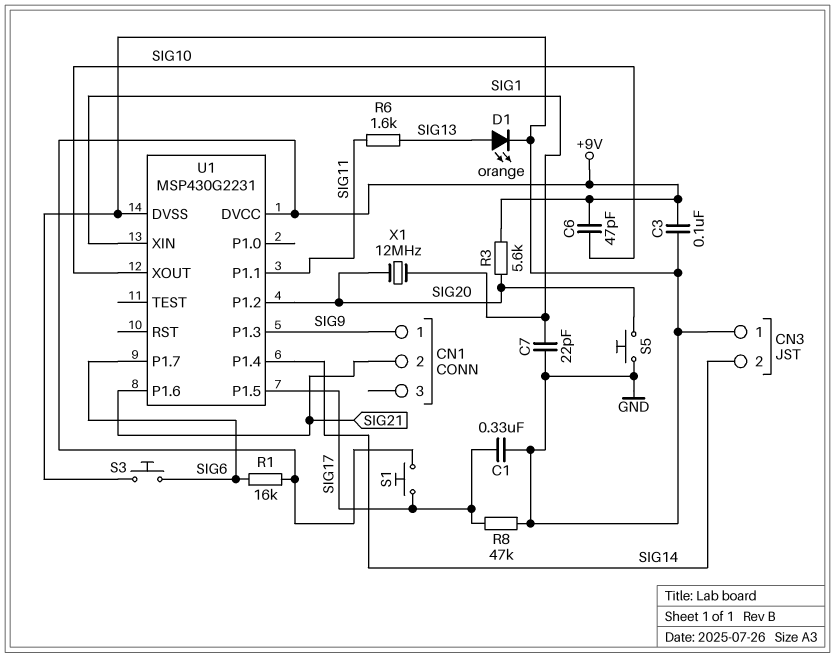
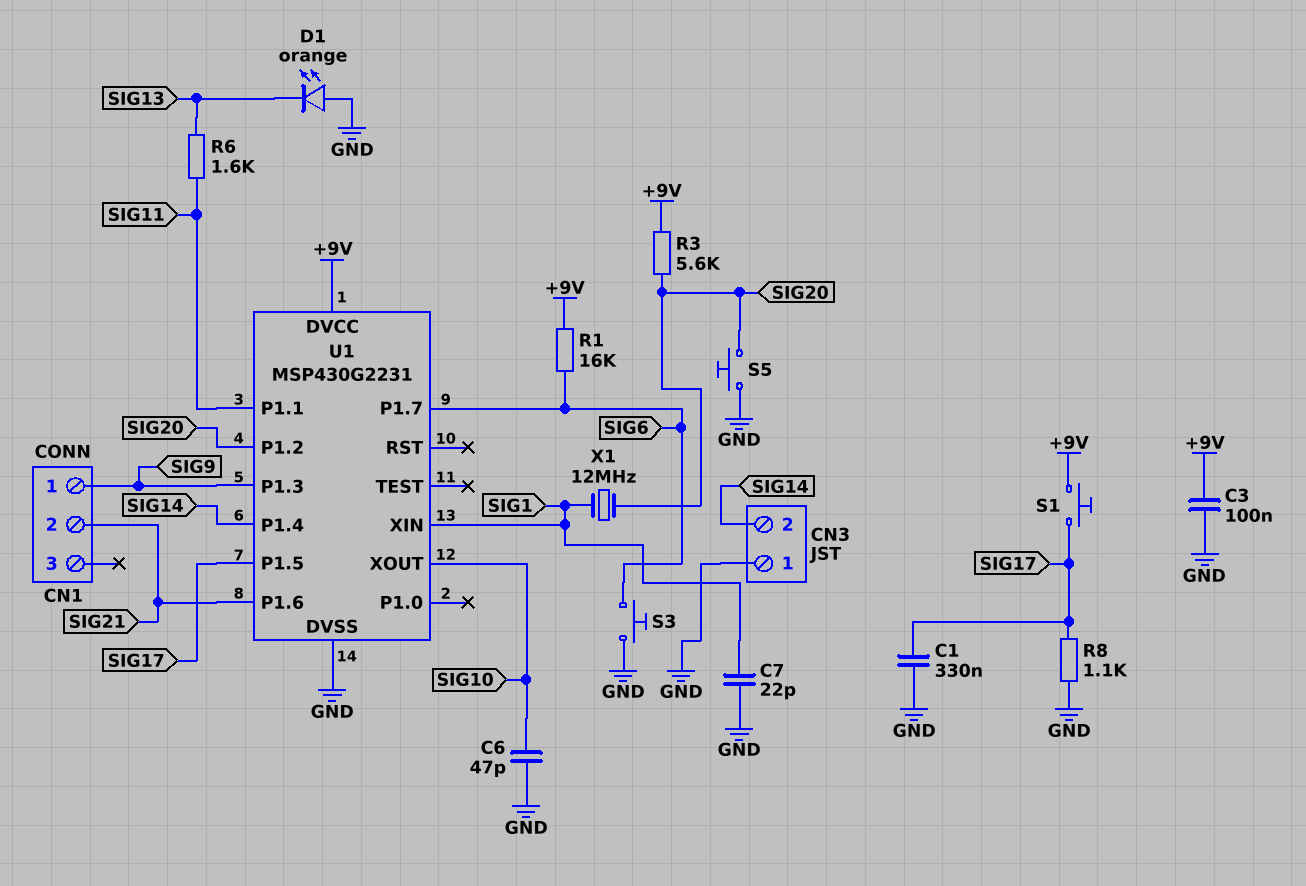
C6: 47pF (+9V, SIG10) -> 47pF (GND, SIG10)
D1: LED orange (A SIG13, K GND) -> LED orange (A GND, K SIG13)
R8: 47k (GND, SIG17) -> 1.1k (GND, SIG17)

